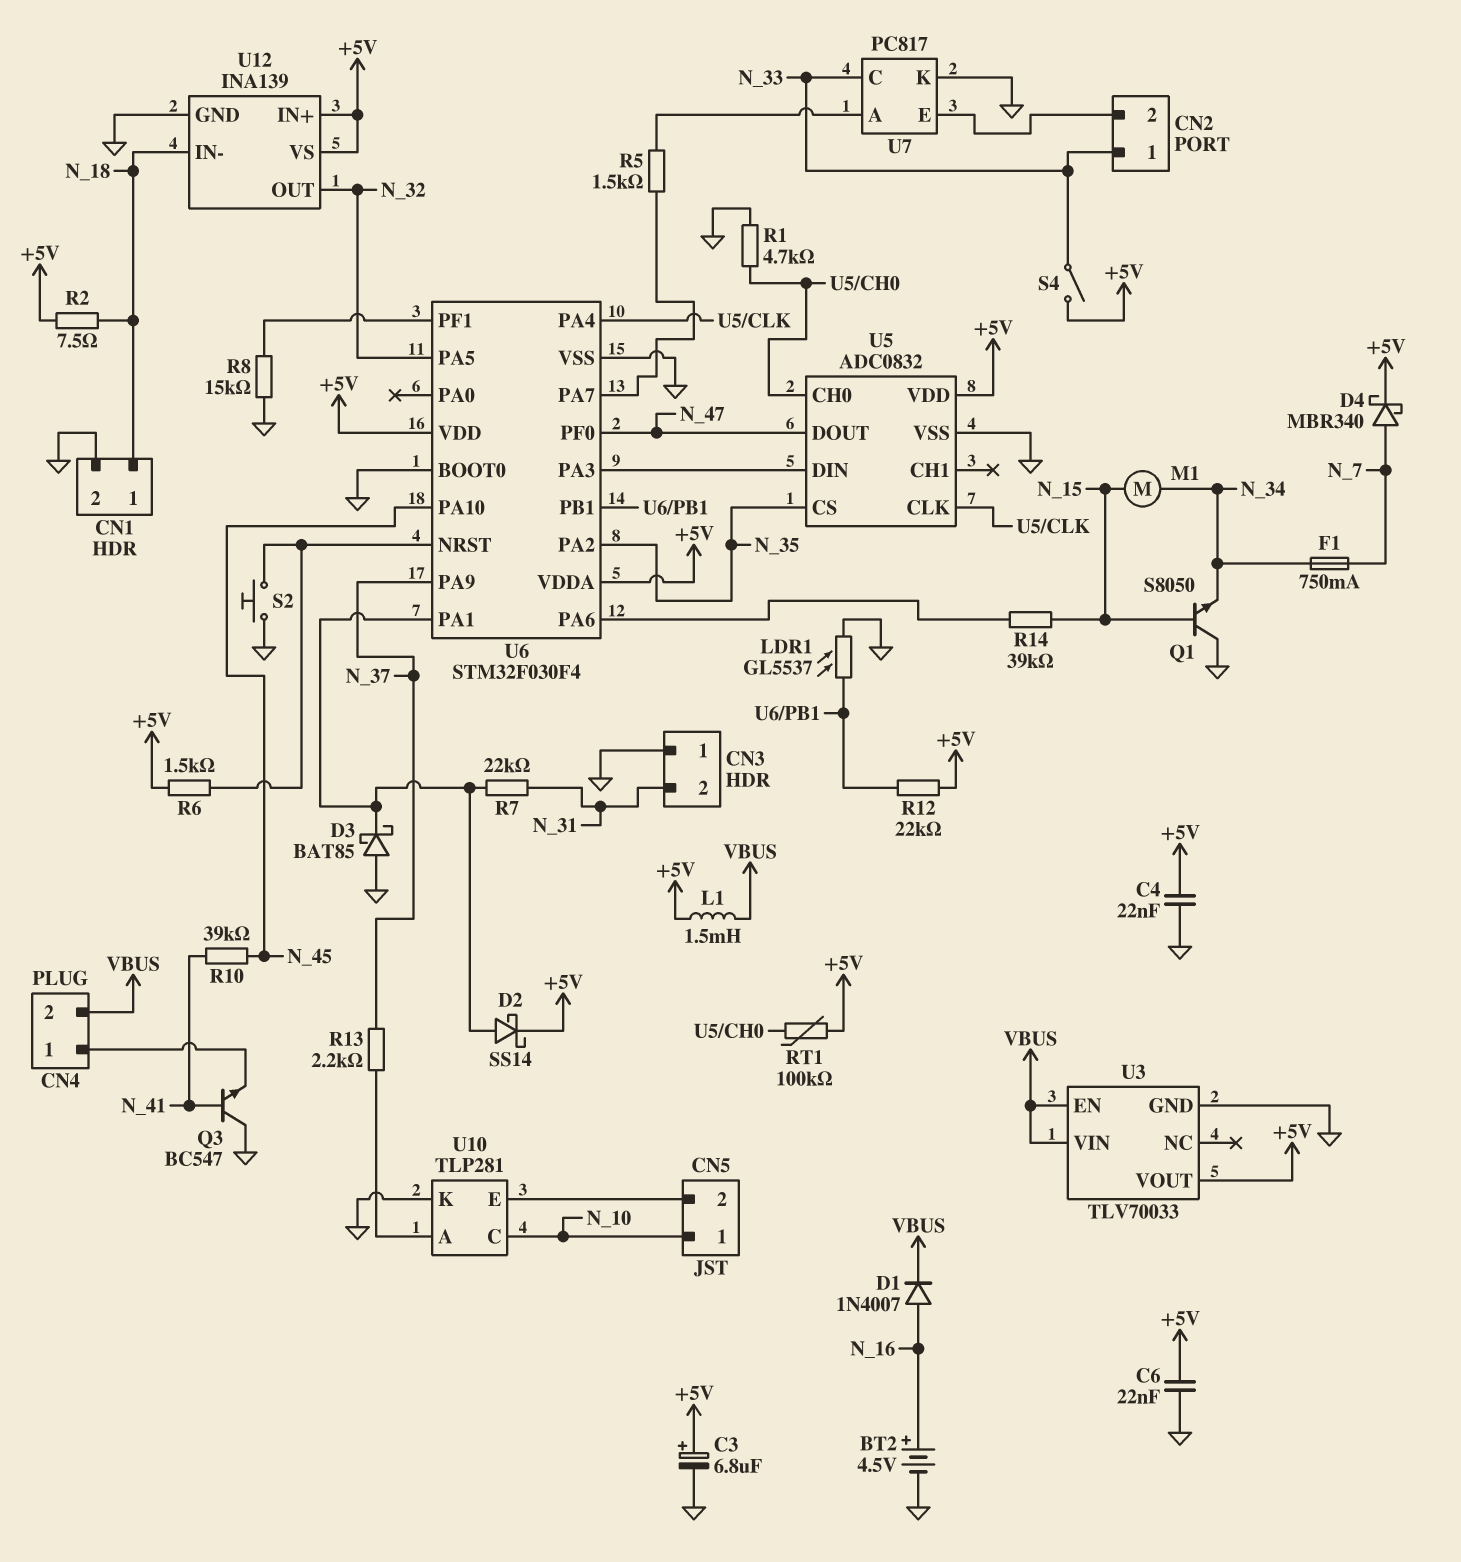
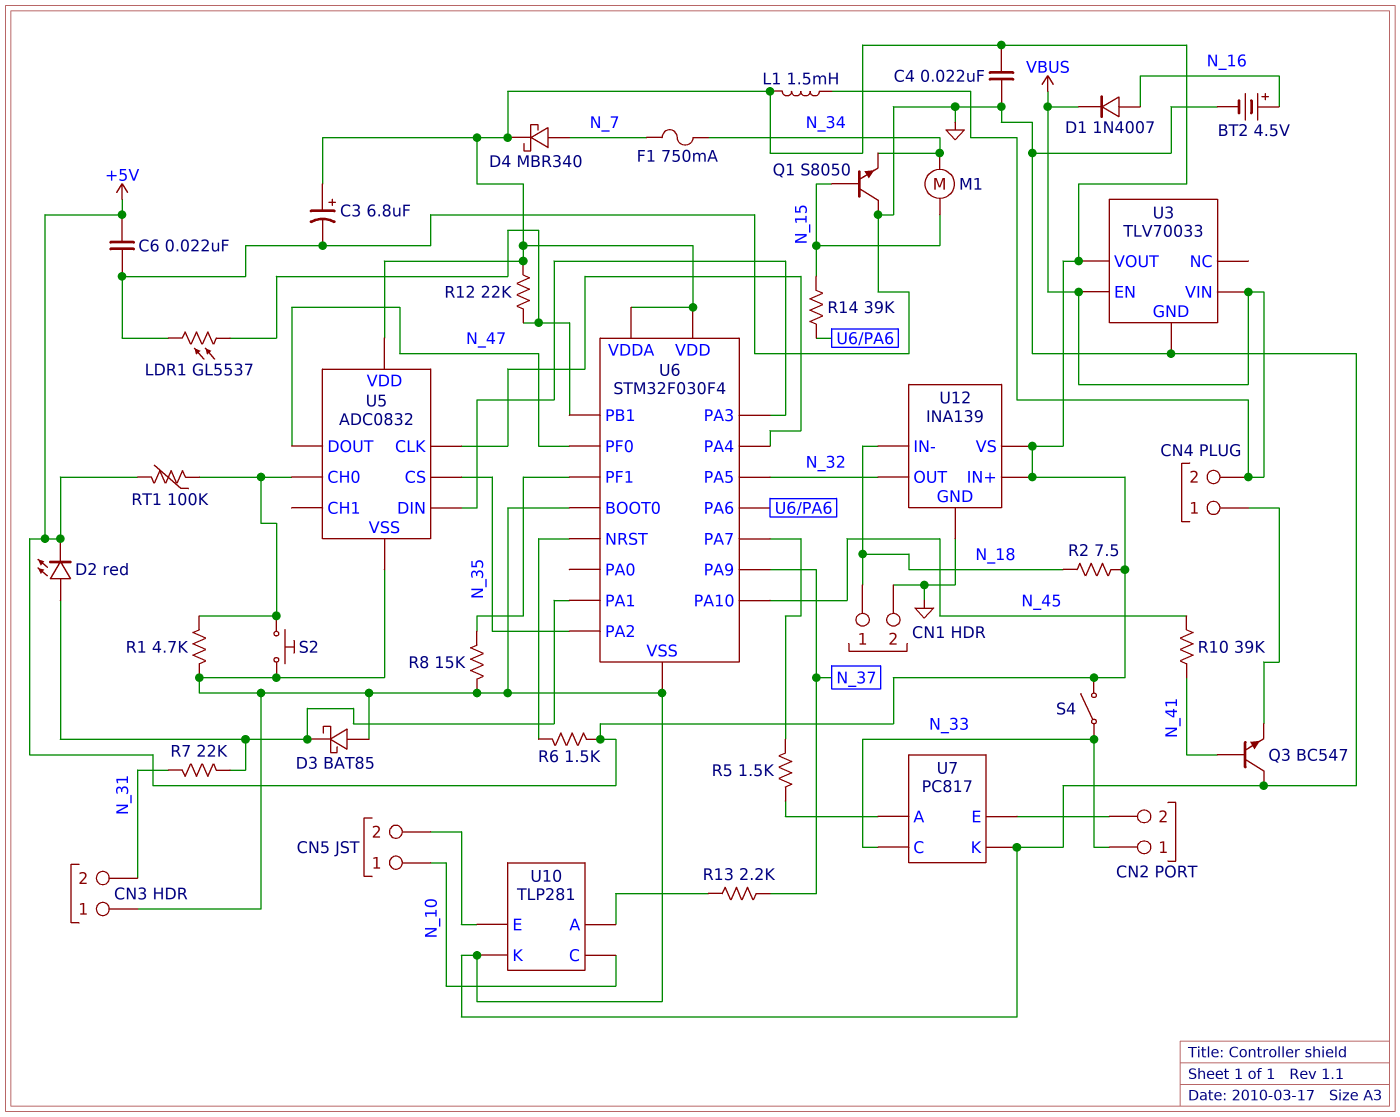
D2: schottky SS14 (A U6/PA1, K +5V) -> LED red (A U6/PA1, K +5V)
S2: button (GND, U6/NRST) -> button (GND, U5/CH0)

